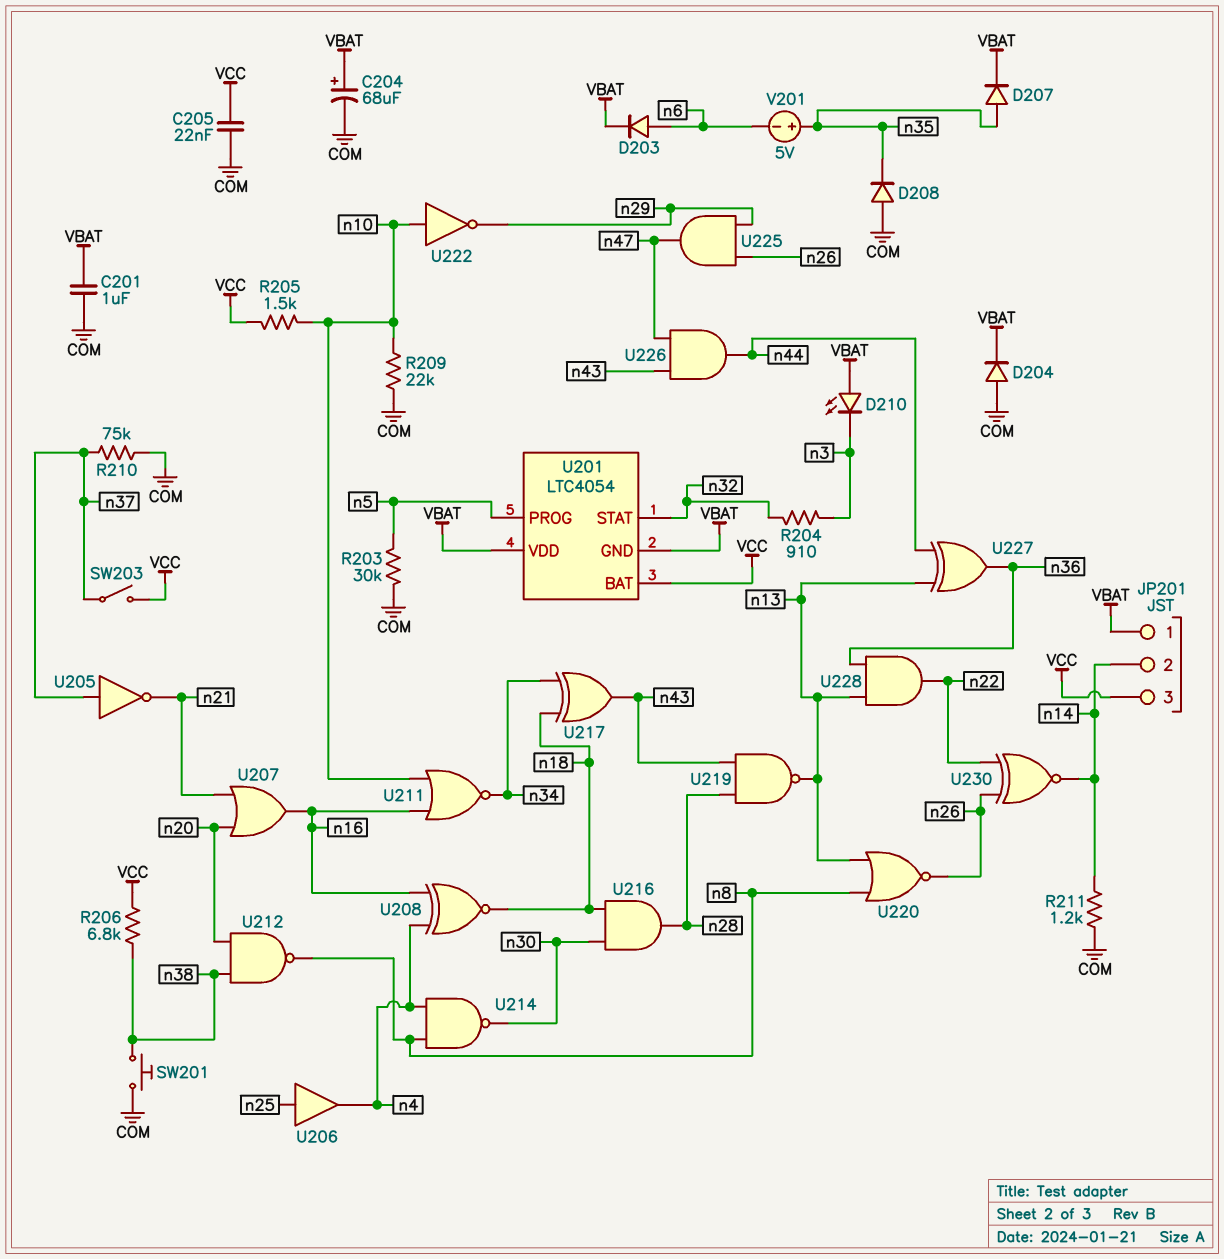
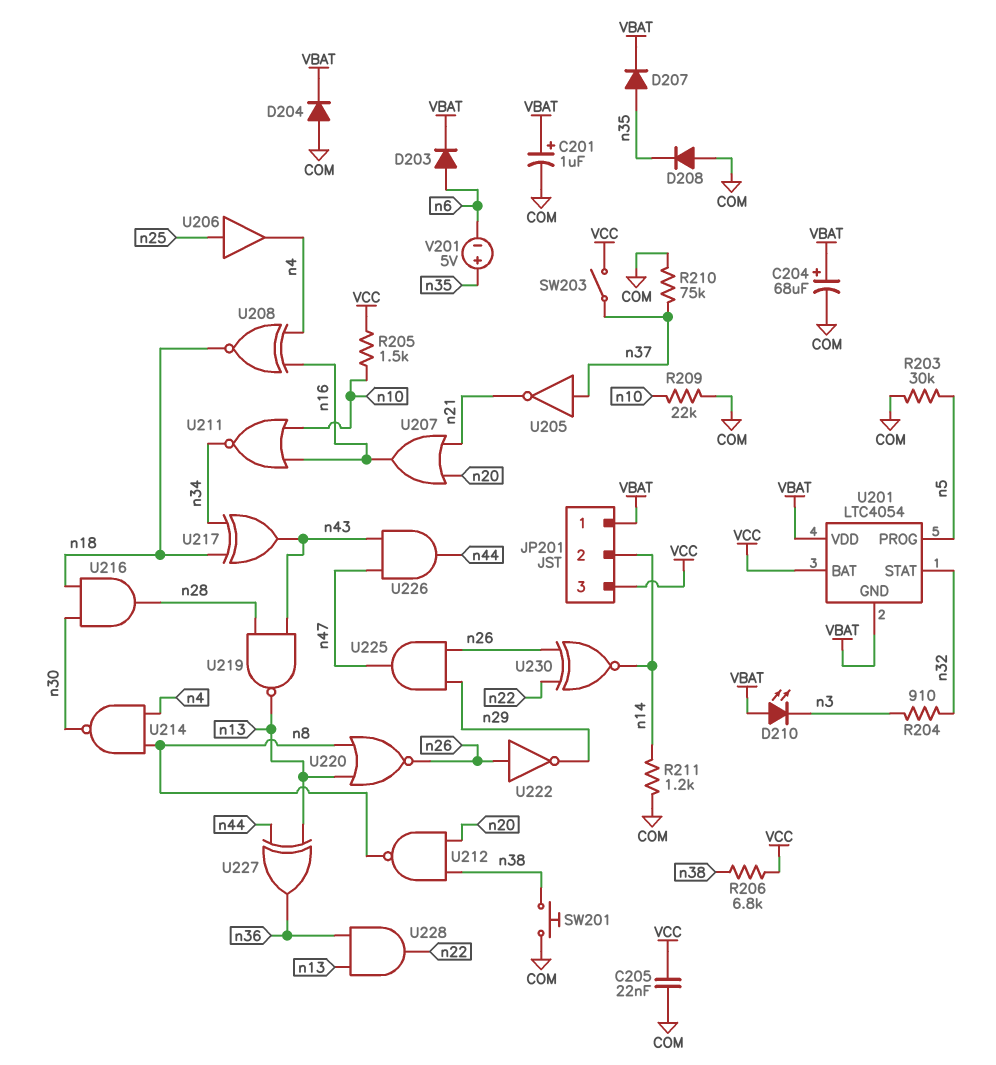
C201: 1uF (COM, VBAT) -> 1uF (plus VBAT, minus COM)
U222: NOT (in n10, out n29) -> NOT (in n26, out n29)

